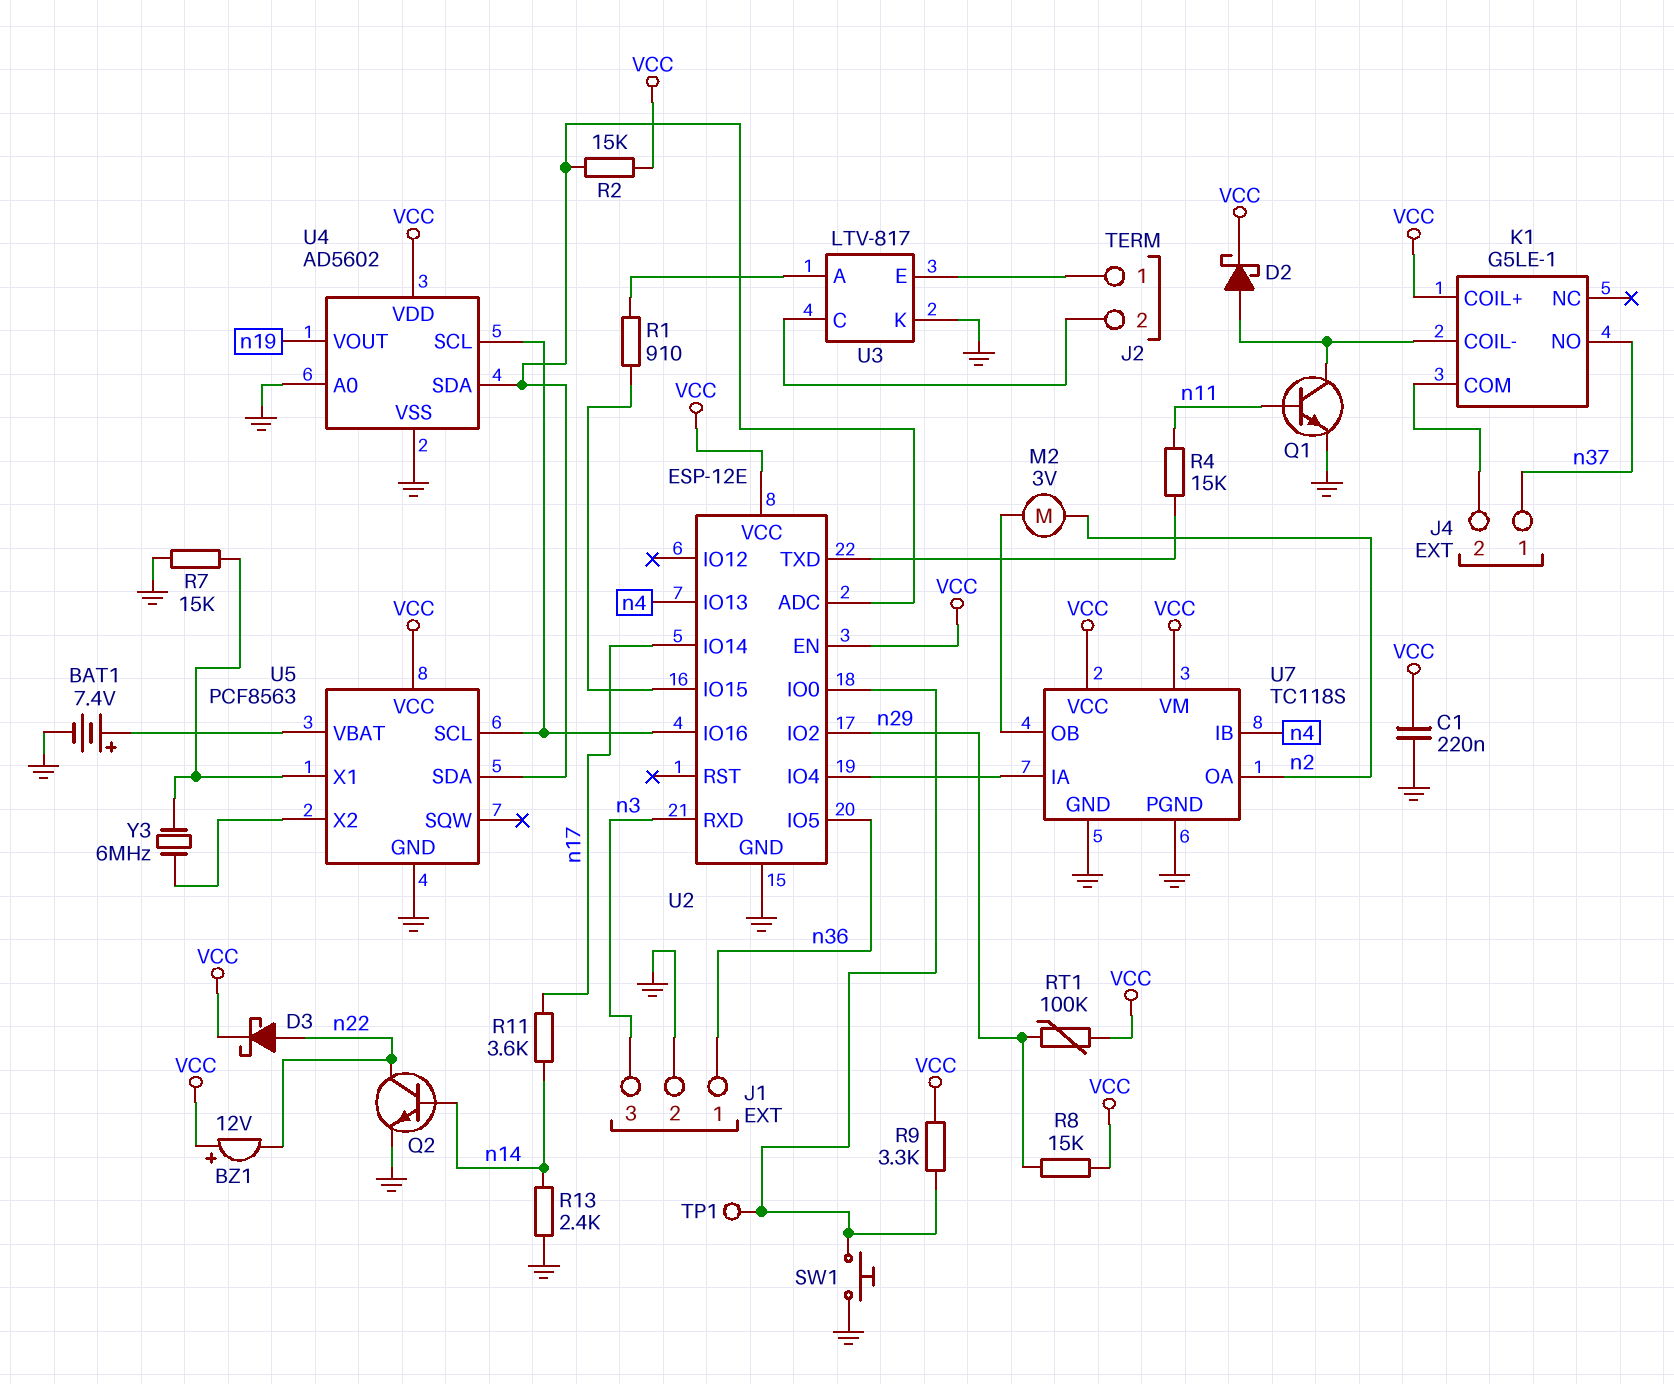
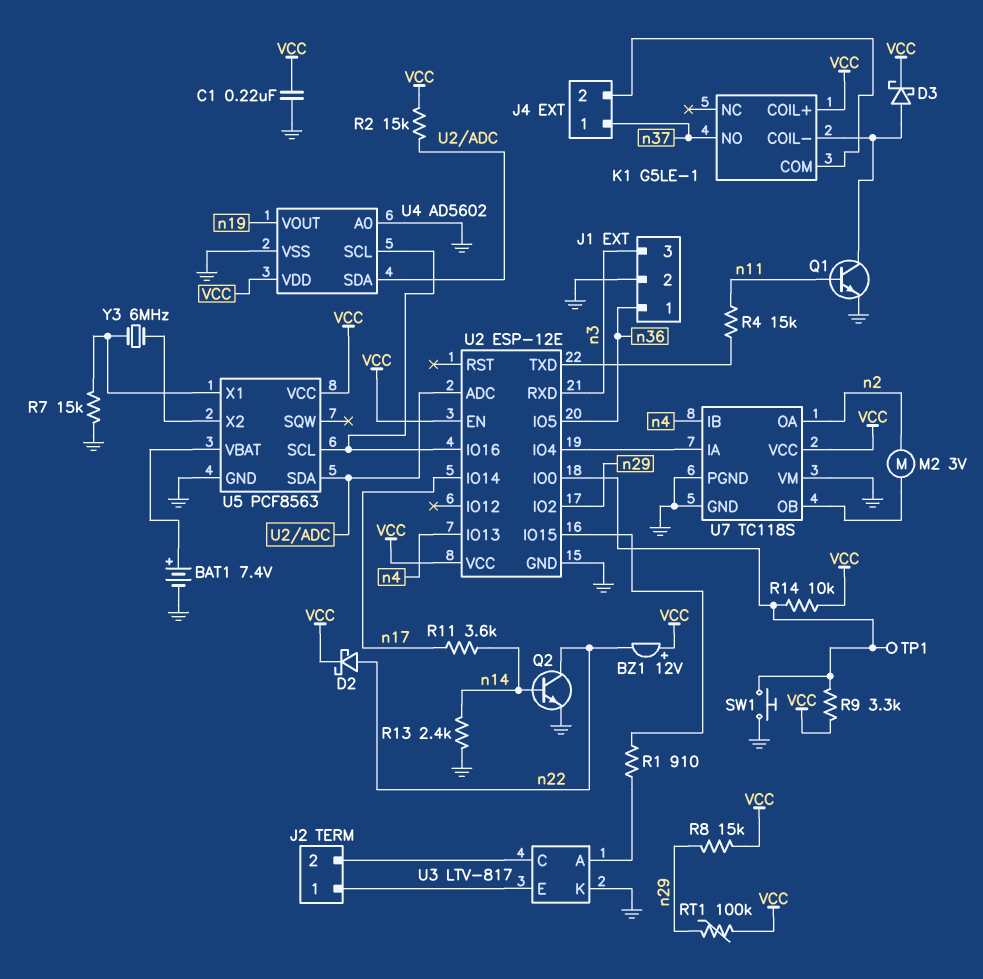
D2: schottky (A K1/COIL-, K VCC) -> schottky (A n22, K VCC)
D3: schottky (A n22, K VCC) -> schottky (A K1/COIL-, K VCC)
R14: none -> 10k (U2/IO0, VCC)
U7 pin VM: VCC -> GND

